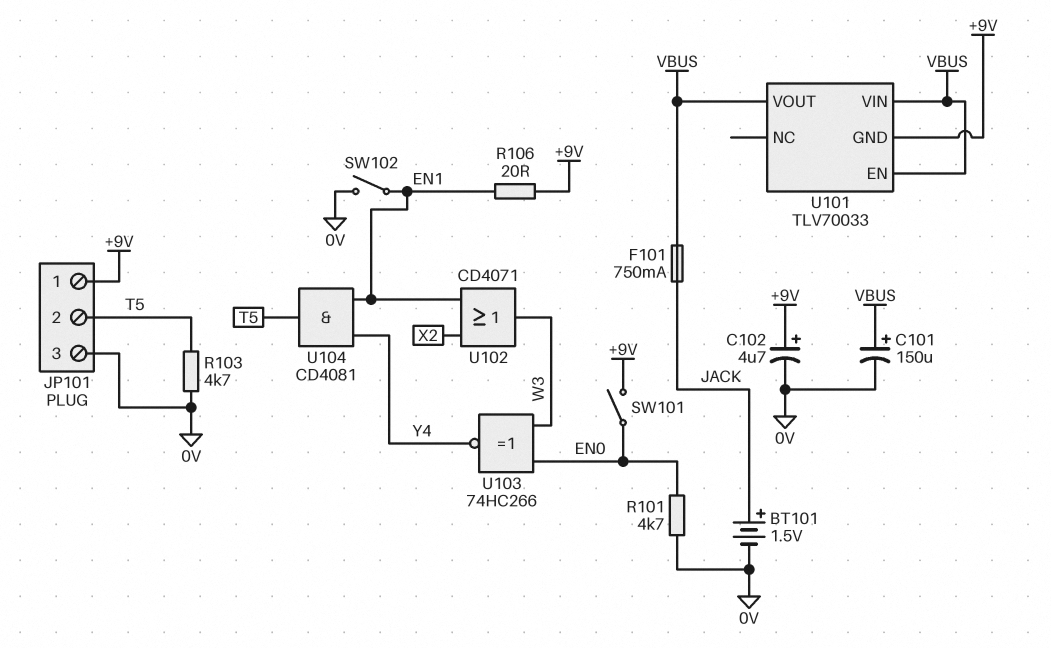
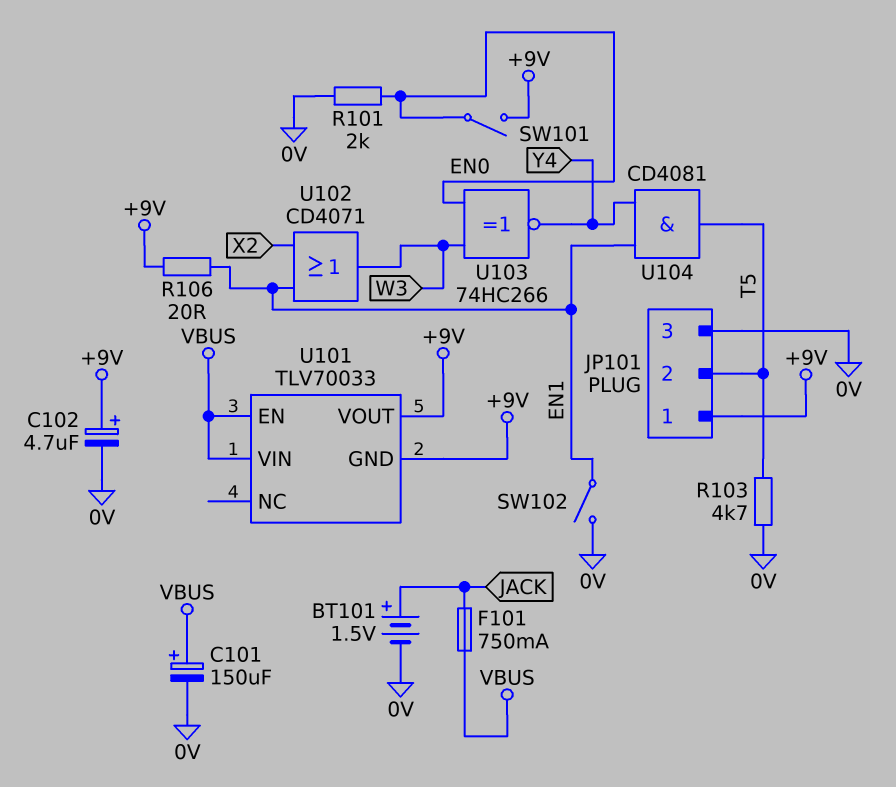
R101: 4.7k (0V, EN0) -> 2k (0V, EN0)
U101 pin VOUT: VBUS -> +9V

